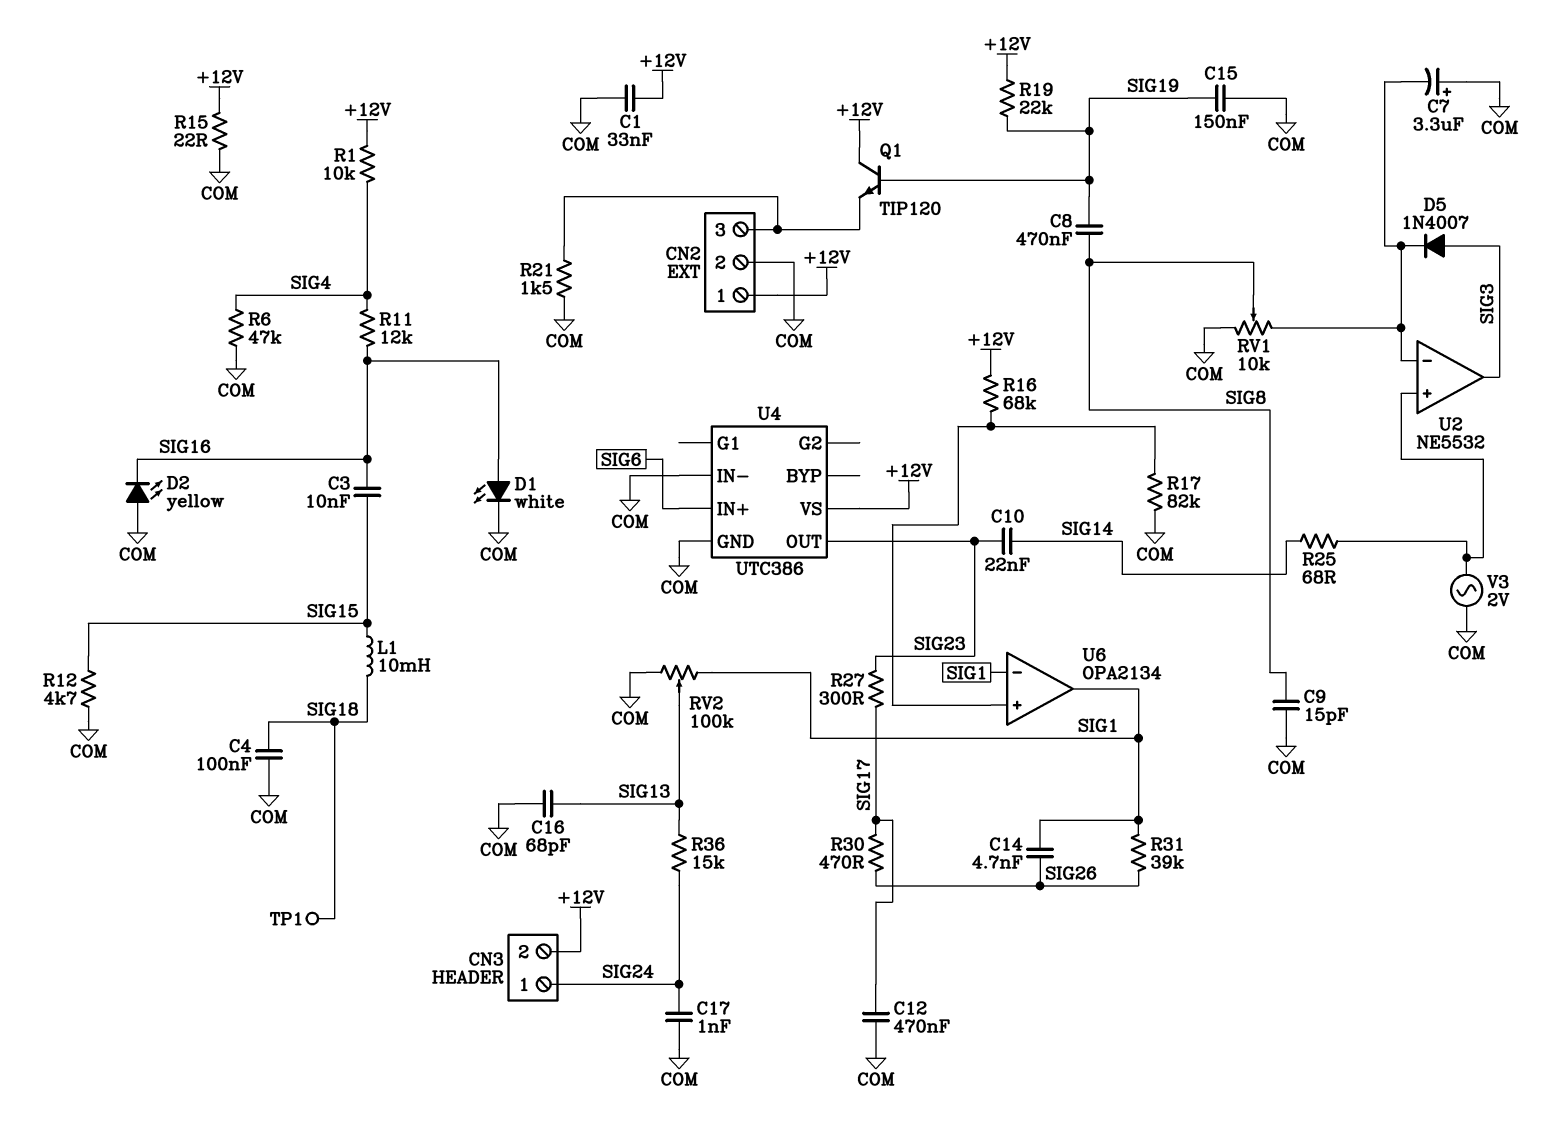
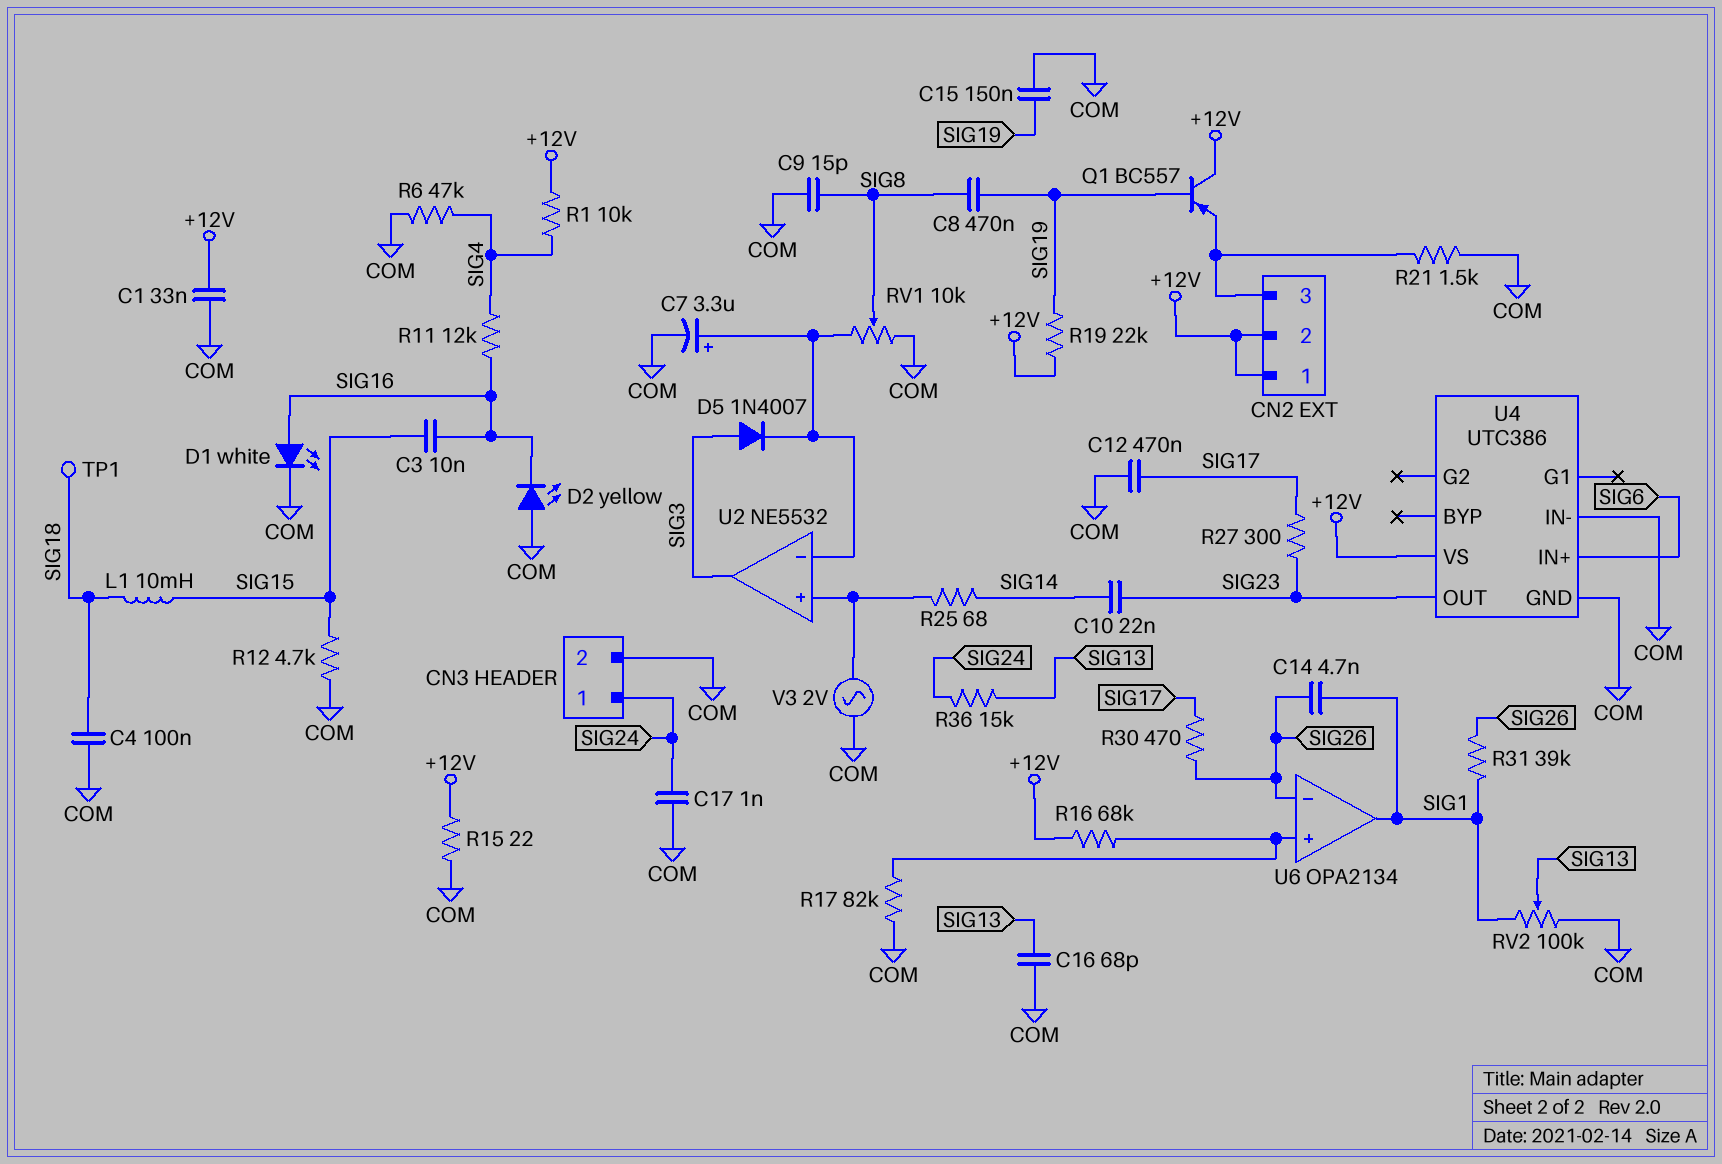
C7: 3.3uF (plus COM, minus U2/in-) -> 3.3uF (plus U2/in-, minus COM)
CN2 pin 2: COM -> +12V
CN3 pin 2: +12V -> COM
Q1: NPN TIP120 (B SIG19, C +12V, E CN2/3) -> PNP BC557 (B SIG19, C +12V, E CN2/3)
U6 pin in-: SIG1 -> SIG26

